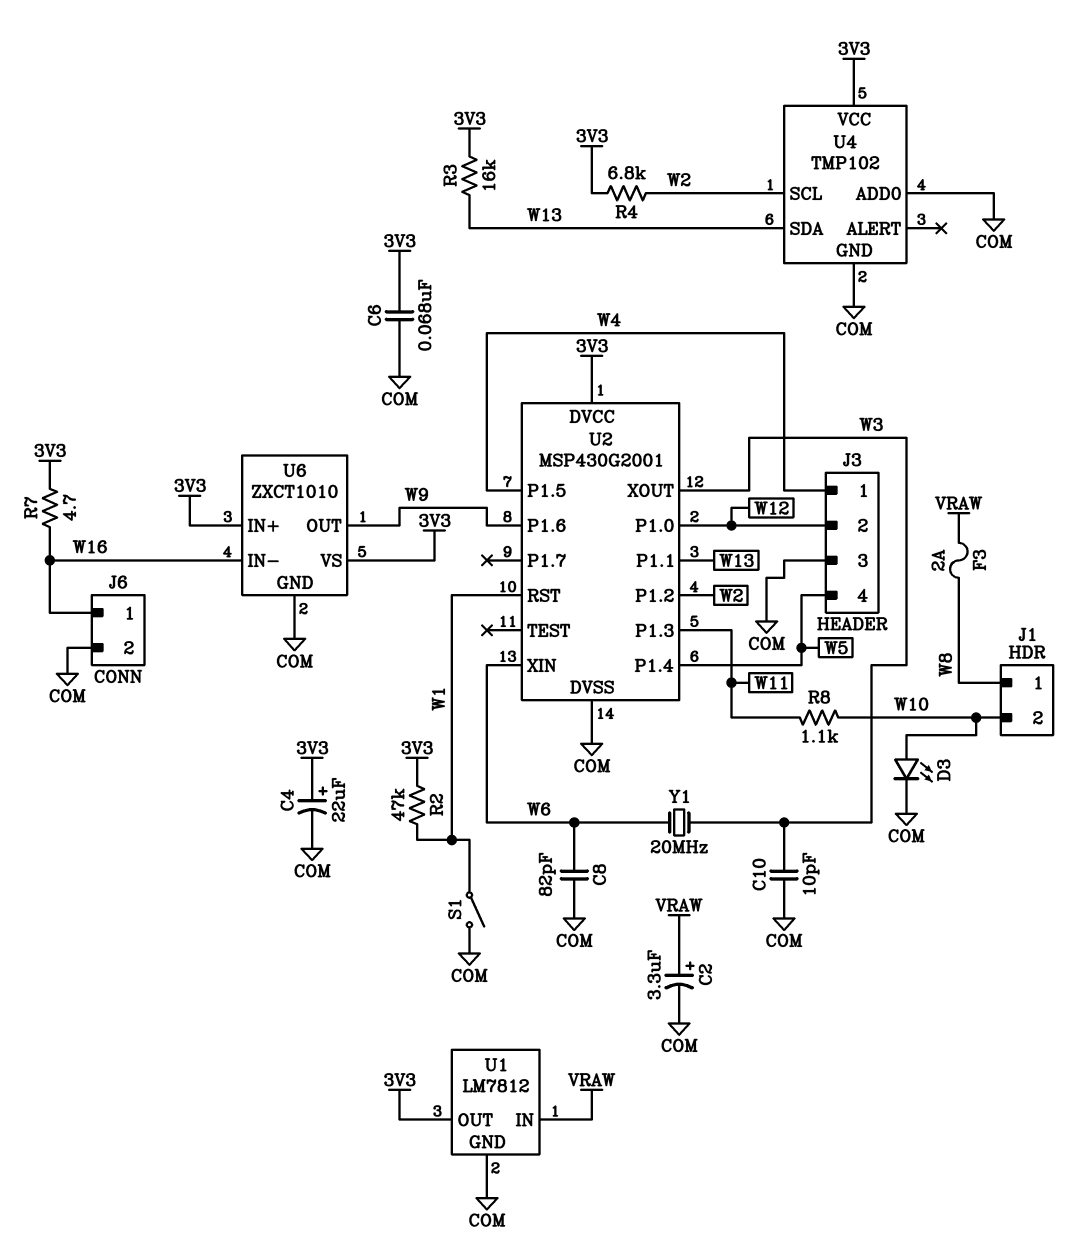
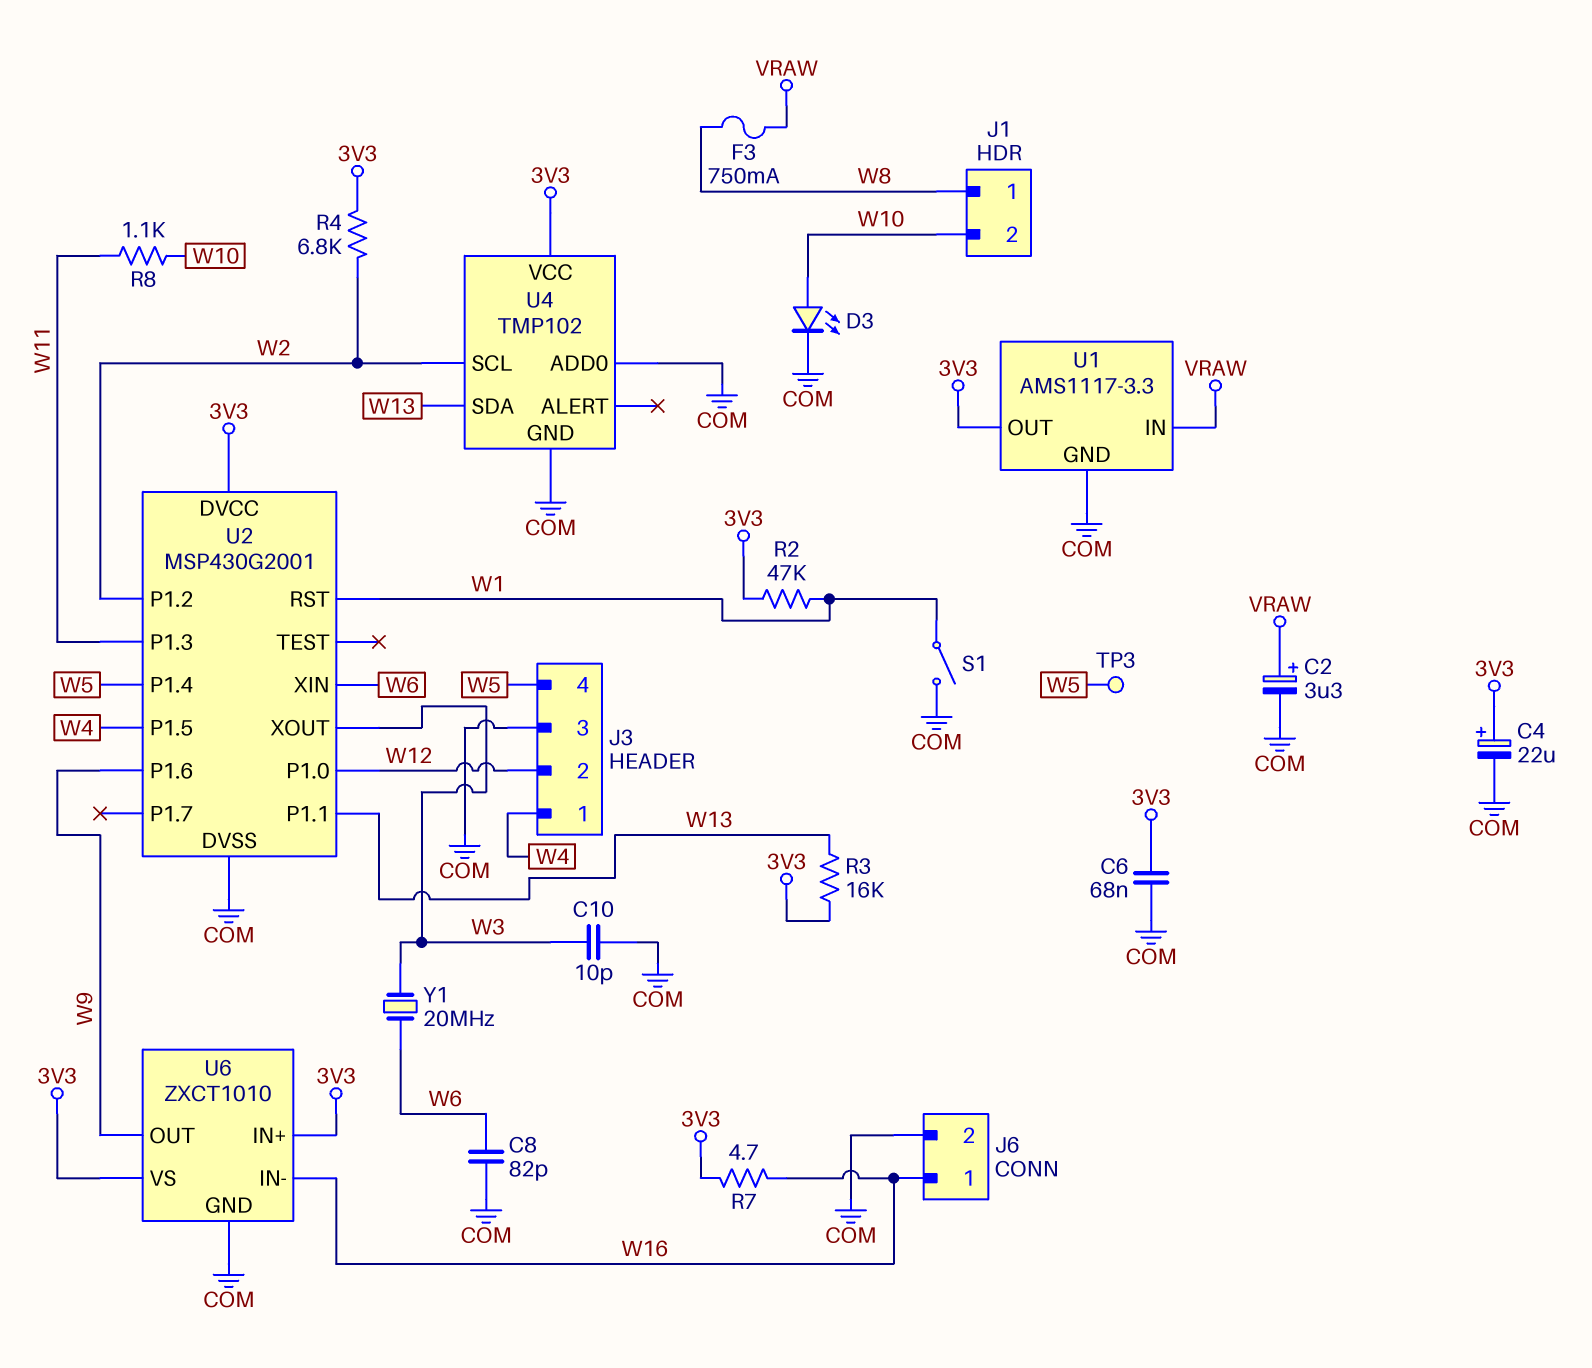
F3: 2A (VRAW, W8) -> 750mA (VRAW, W8)
TP3: none -> test point (W5)
U1: LM7812 -> AMS1117-3.3

